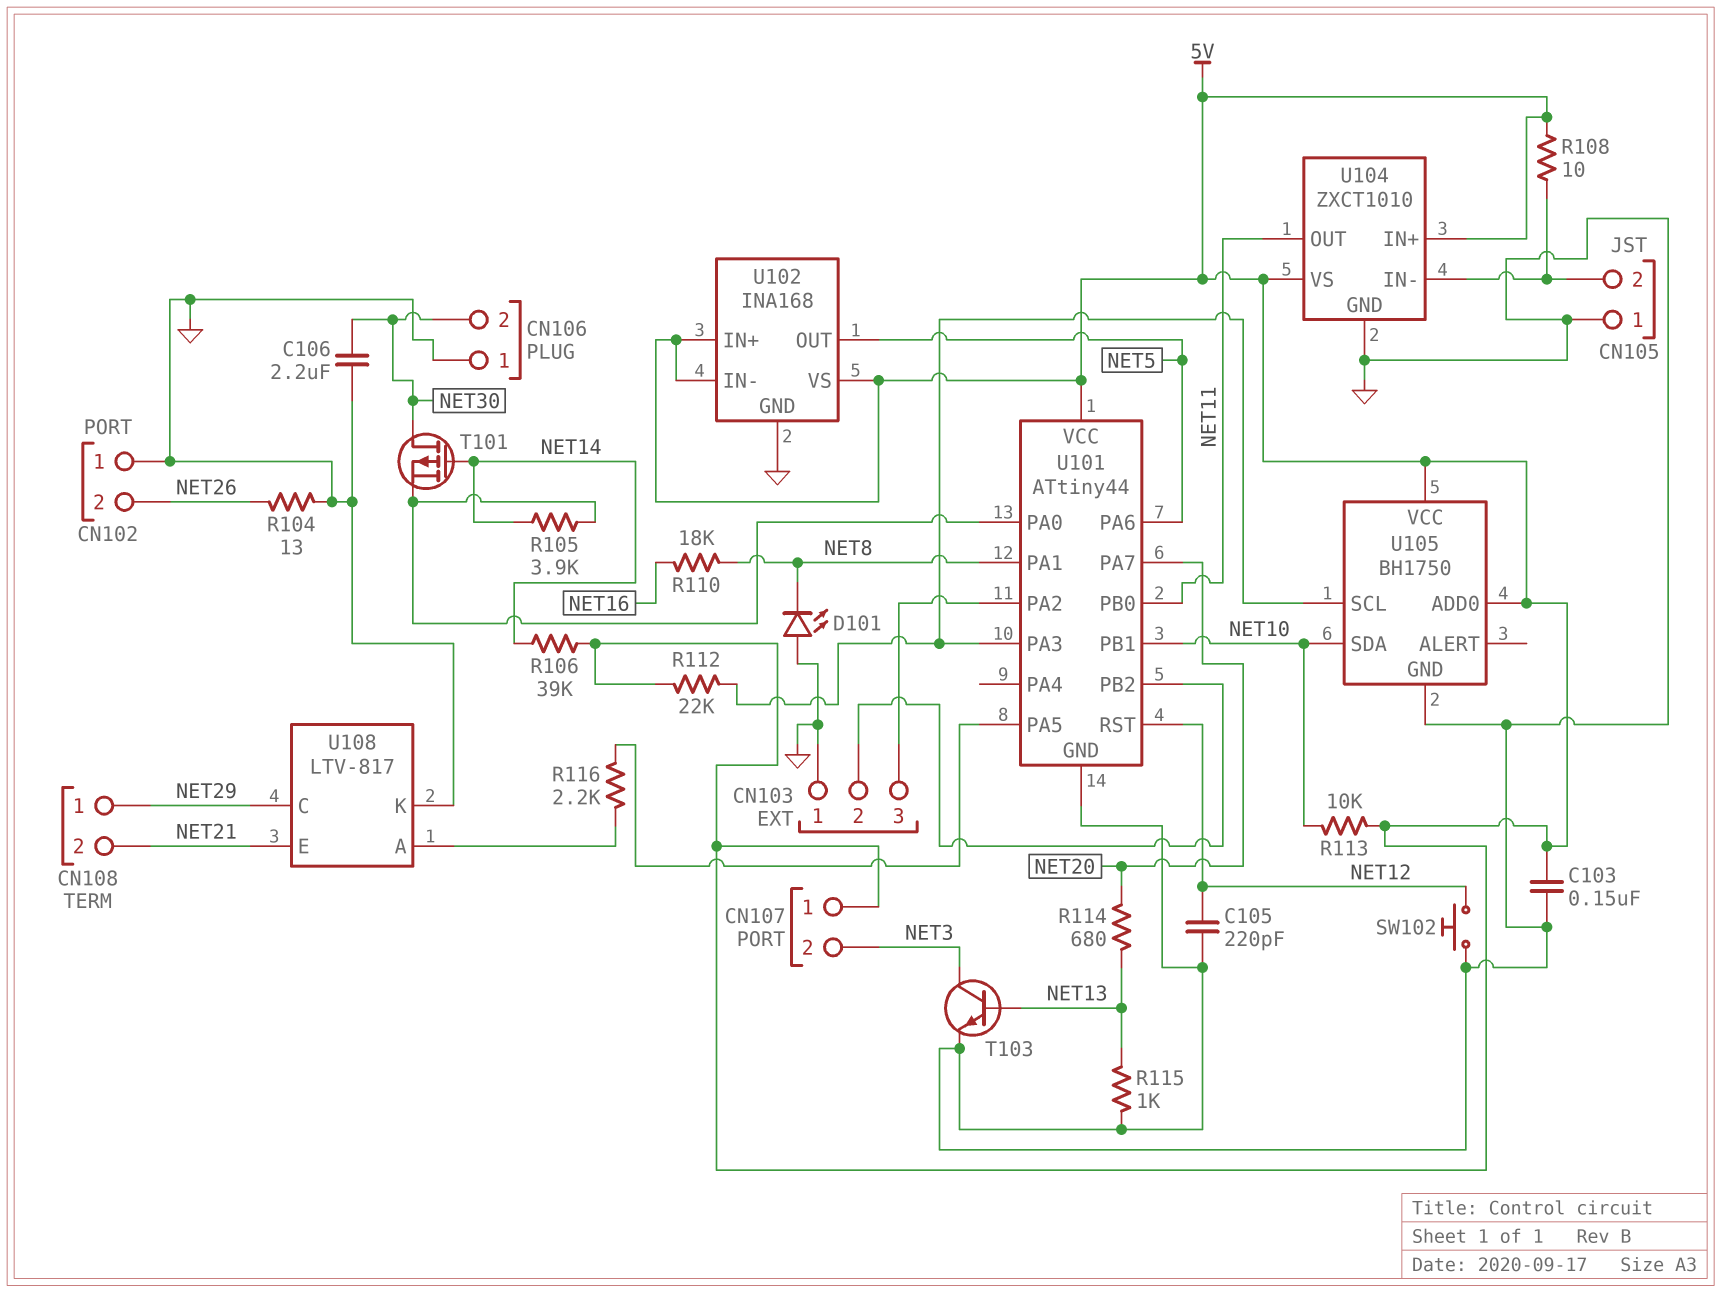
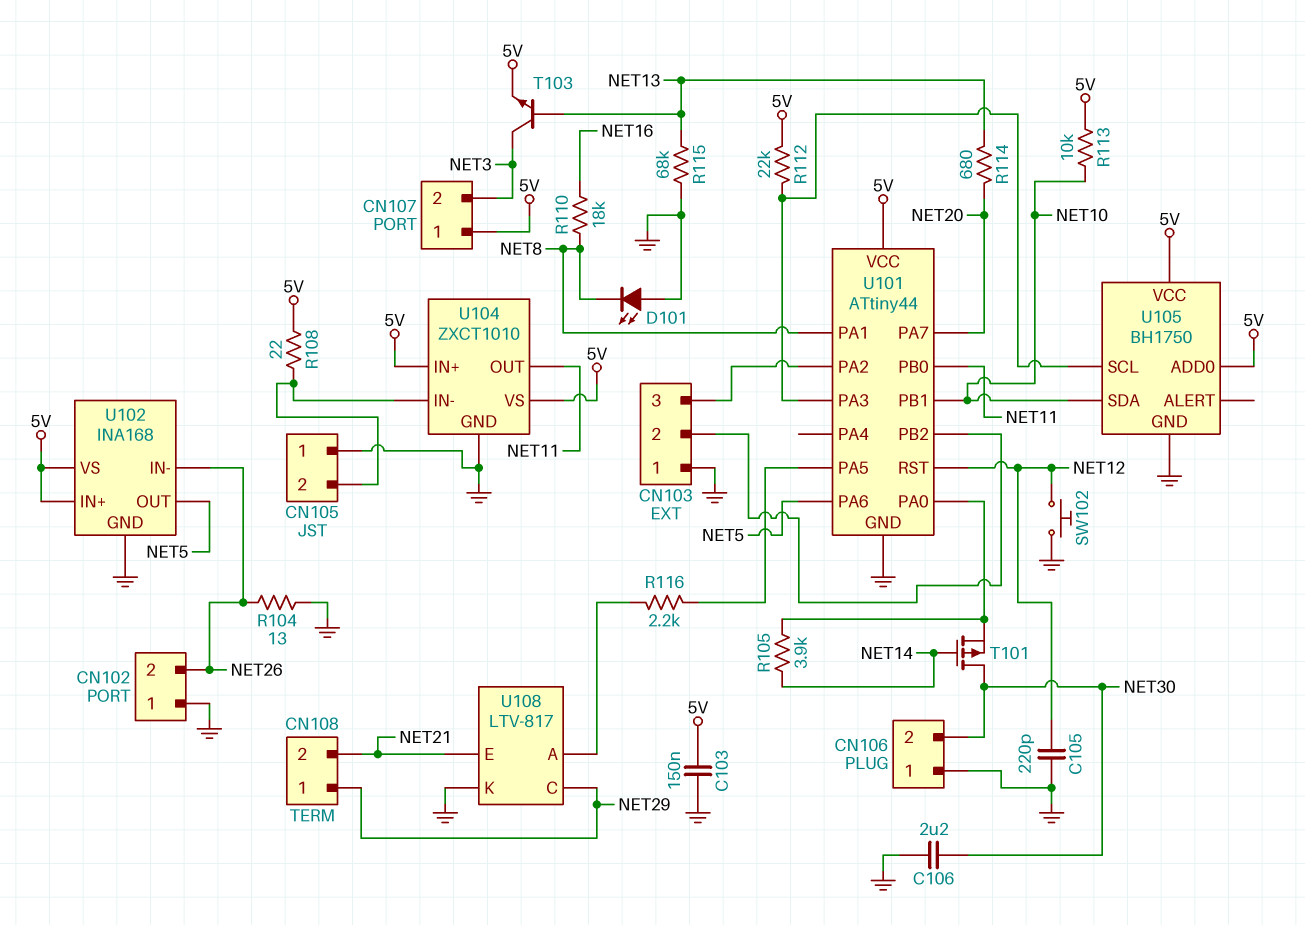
R106: 39k (5V, NET14) -> none
R108: 10 (5V, CN105/2) -> 22 (5V, CN105/2)
R115: 1k (GND, NET13) -> 68k (GND, NET13)
T103: NPN (B NET13, C NET3, E GND) -> NPN (B NET13, C NET3, E 5V)
U102 pin IN-: 5V -> NET26

